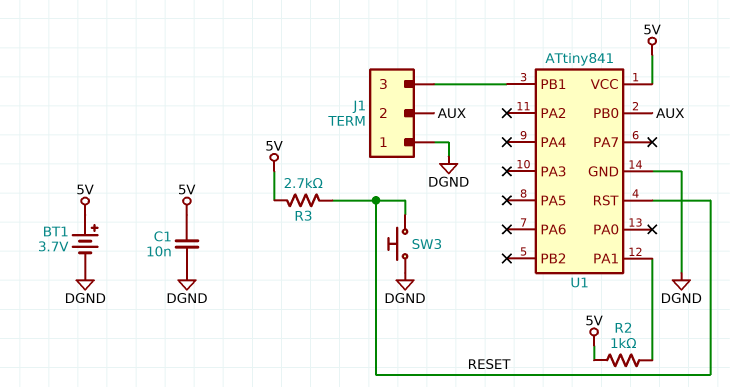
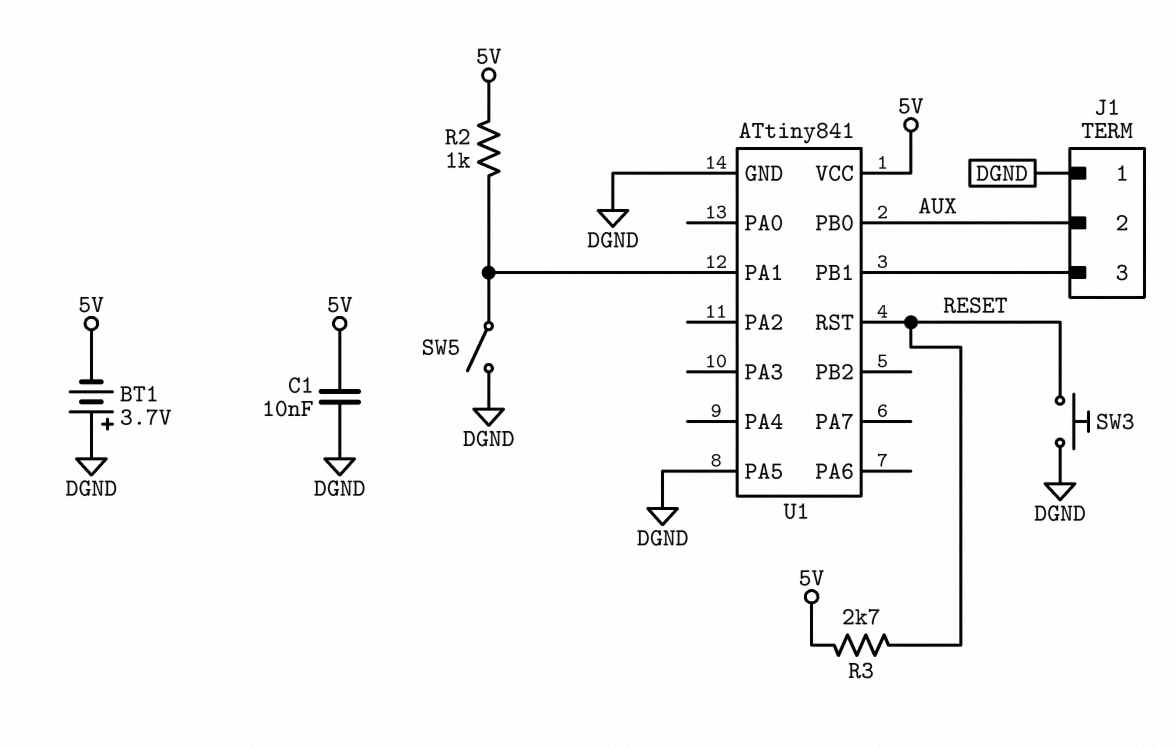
BT1: 3.7V (plus 5V, minus DGND) -> 3.7V (plus DGND, minus 5V)
SW5: none -> switch (DGND, U1/PA1)
U1 pin PA5: none -> DGND

